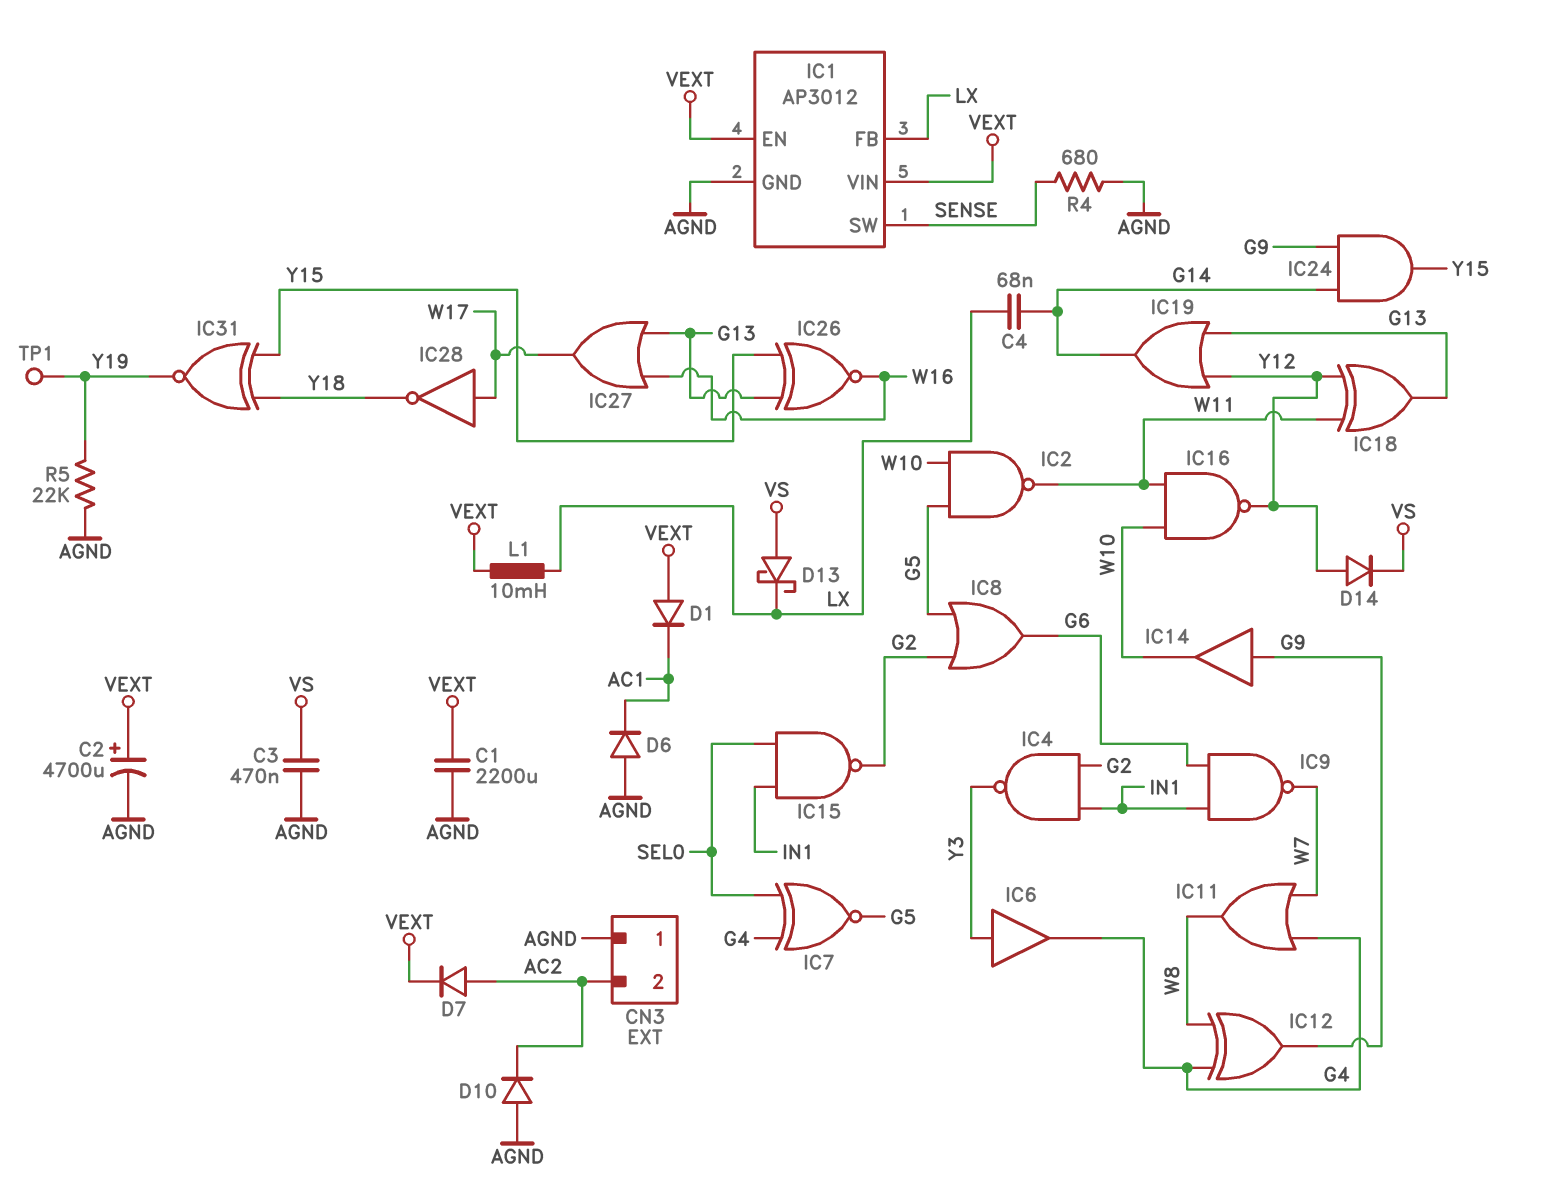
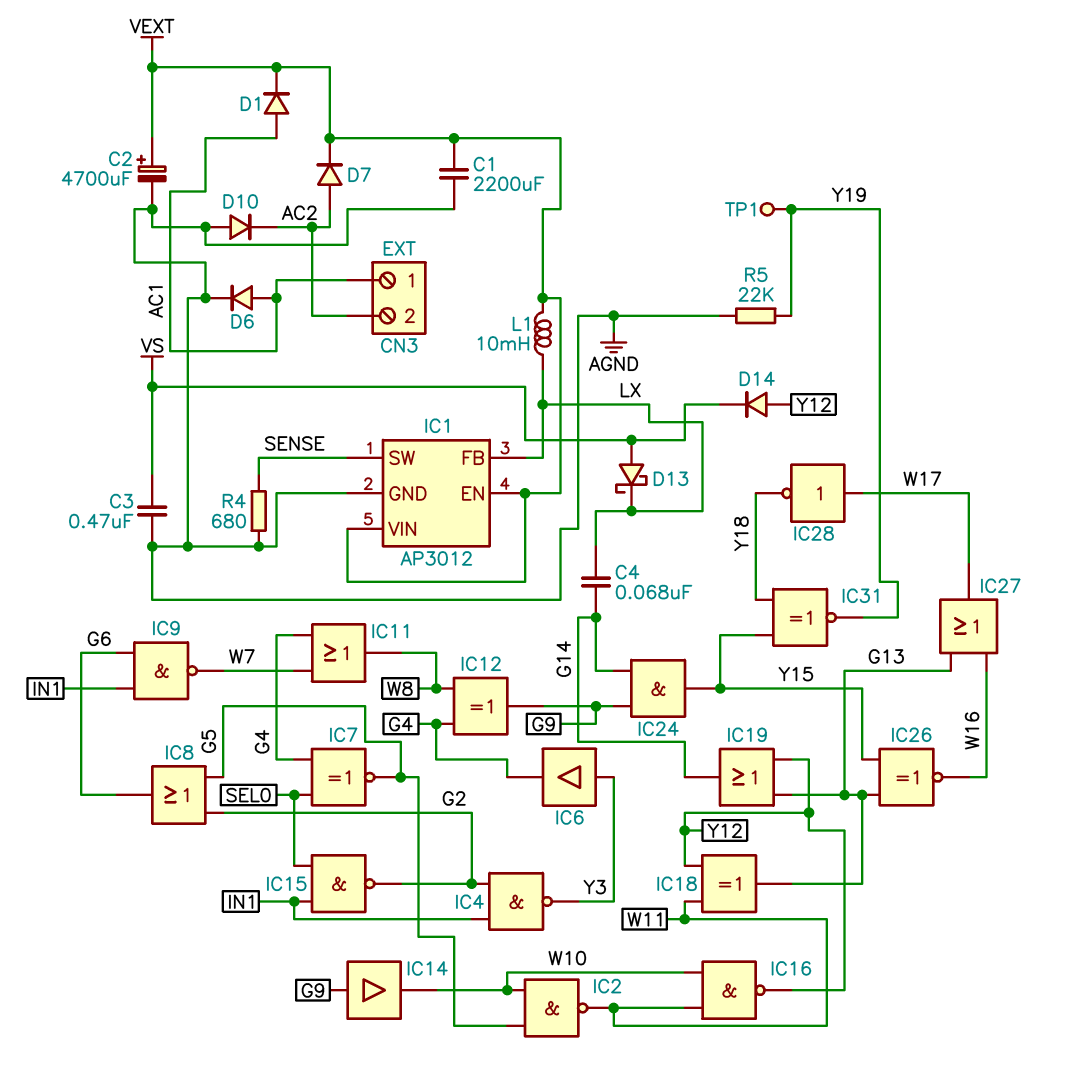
CN3 pin 1: AGND -> AC1
D1: diode (A VEXT, K AC1) -> diode (A AC1, K VEXT)
D6: diode (A AGND, K AC1) -> diode (A AC1, K AGND)

